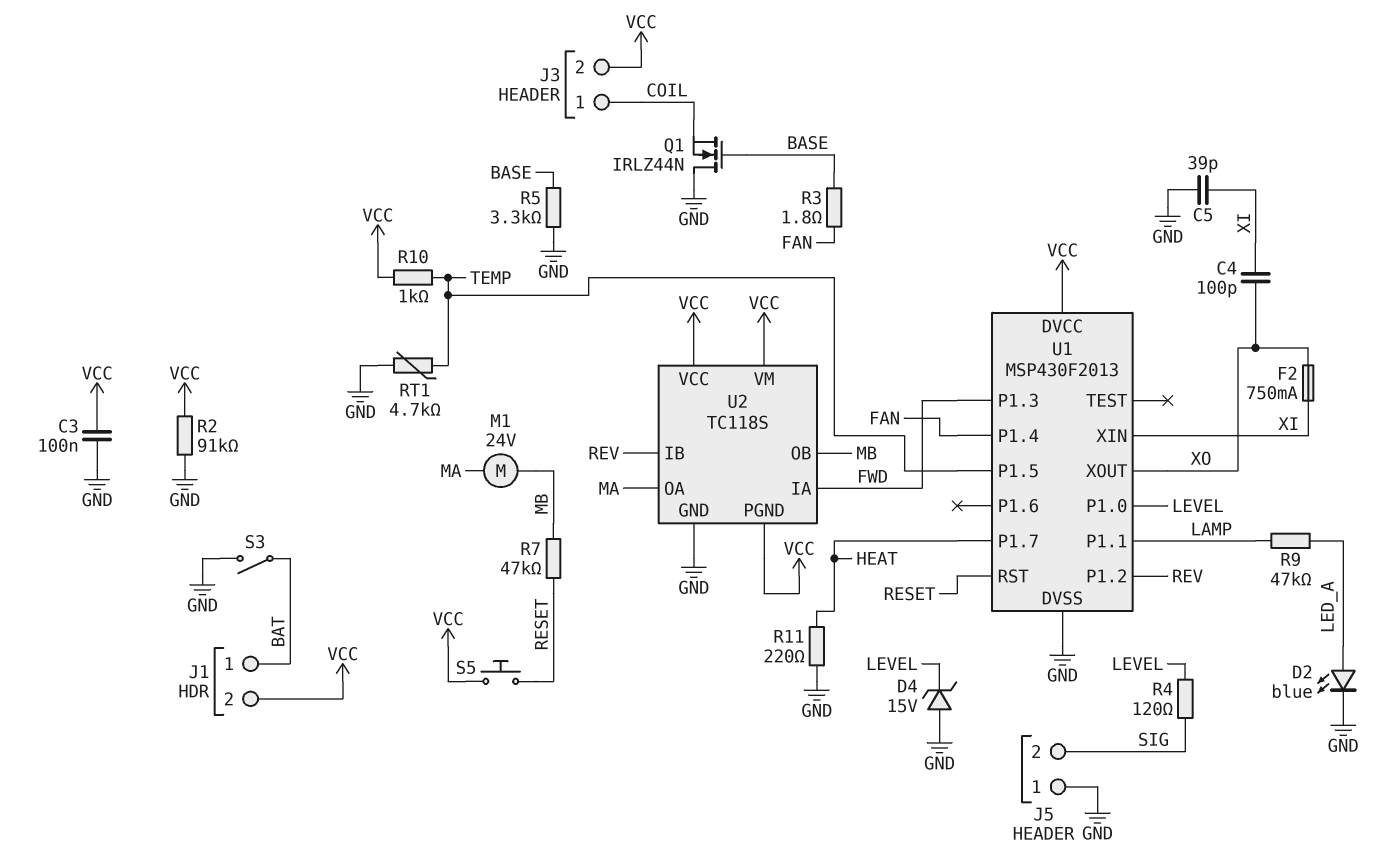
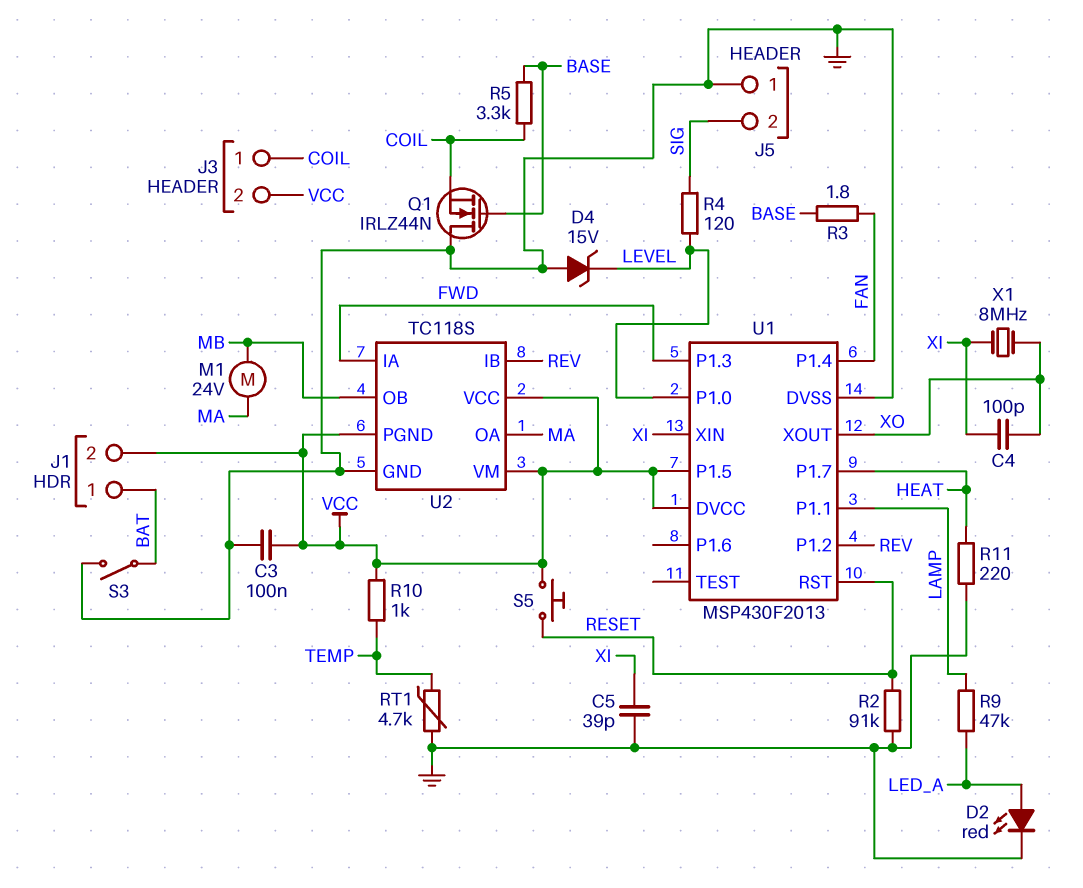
D2: LED blue (A LED_A, K GND) -> LED red (A LED_A, K GND)
F2: 750mA (XI, XO) -> none
R2: 91k (GND, VCC) -> 91k (GND, RESET)
R5: 3.3k (BASE, GND) -> 3.3k (BASE, COIL)
R7: 47k (MB, RESET) -> none
U1 pin P1.5: TEMP -> VCC
X1: none -> 8MHz (XI, XO)

